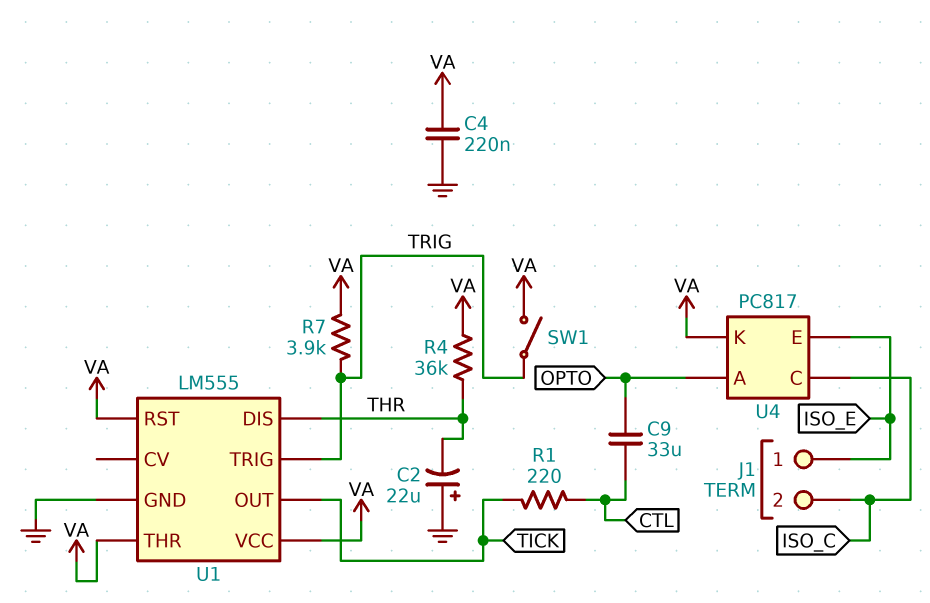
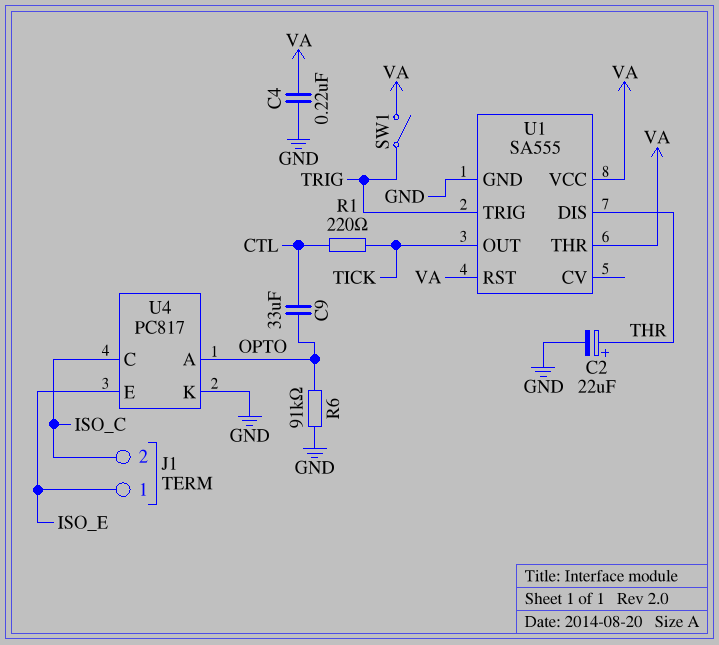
C2: 22uF (plus GND, minus THR) -> 22uF (plus THR, minus GND)
R4: 36k (THR, VA) -> none
R6: none -> 91k (GND, OPTO)
R7: 3.9k (TRIG, VA) -> none
U1: LM555 -> SA555
U4 pin K: VA -> GND

